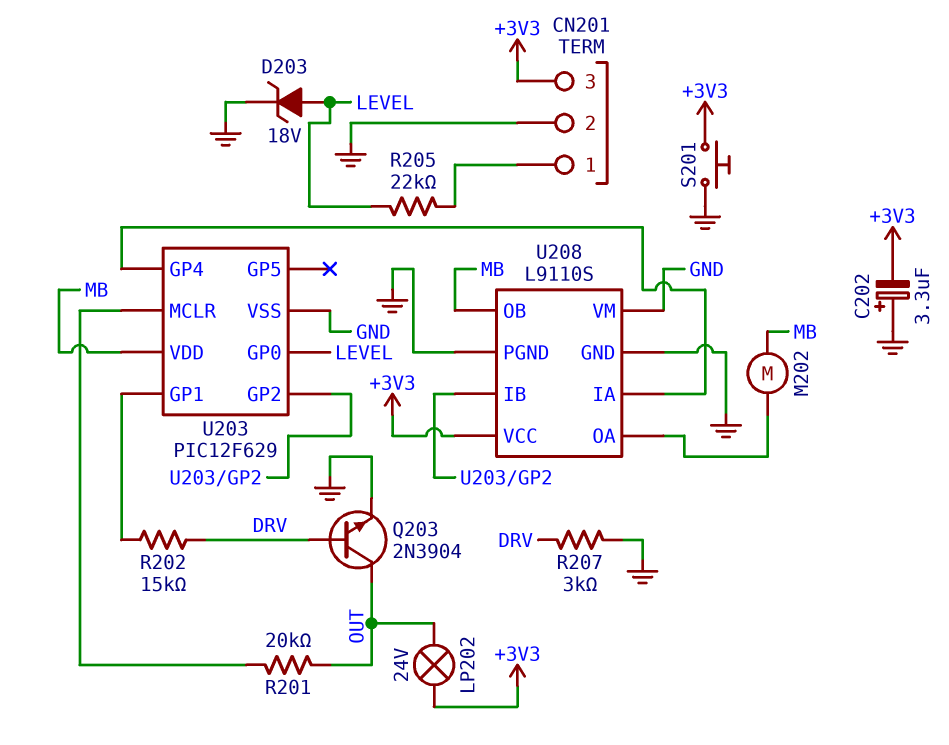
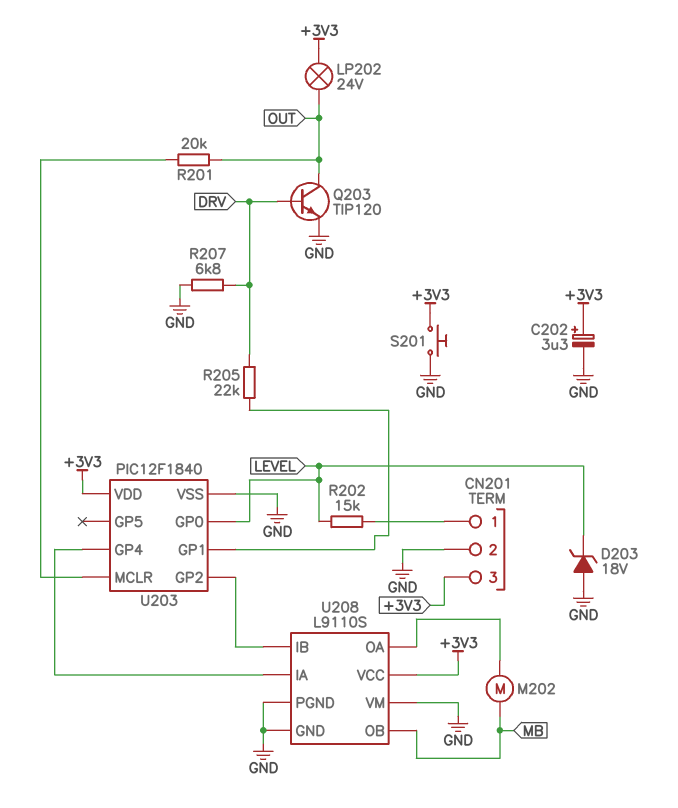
C202: 3.3uF (plus GND, minus +3V3) -> 3.3uF (plus +3V3, minus GND)
D203: zener 18V (A LEVEL, K GND) -> zener 18V (A GND, K LEVEL)
Q203: NPN 2N3904 (B DRV, C OUT, E GND) -> NPN TIP120 (B DRV, C OUT, E GND)
R202: 15k (DRV, U203/GP1) -> 15k (CN201/1, LEVEL)
R205: 22k (CN201/1, LEVEL) -> 22k (DRV, U203/GP1)
R207: 3k (DRV, GND) -> 6.8k (DRV, GND)
U203: PIC12F629 -> PIC12F1840
U203 pin VDD: MB -> +3V3

